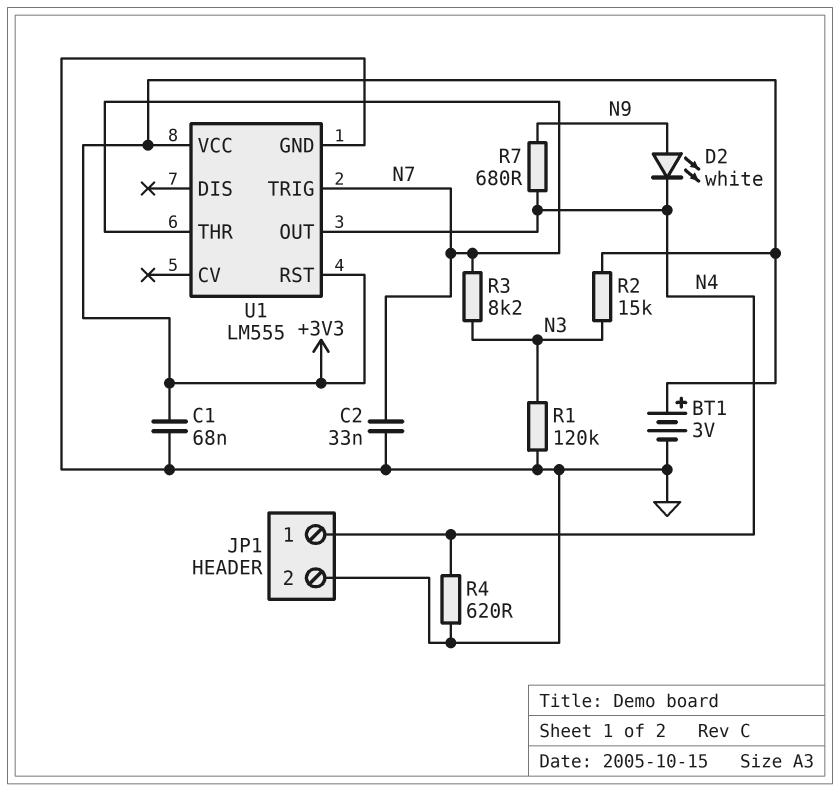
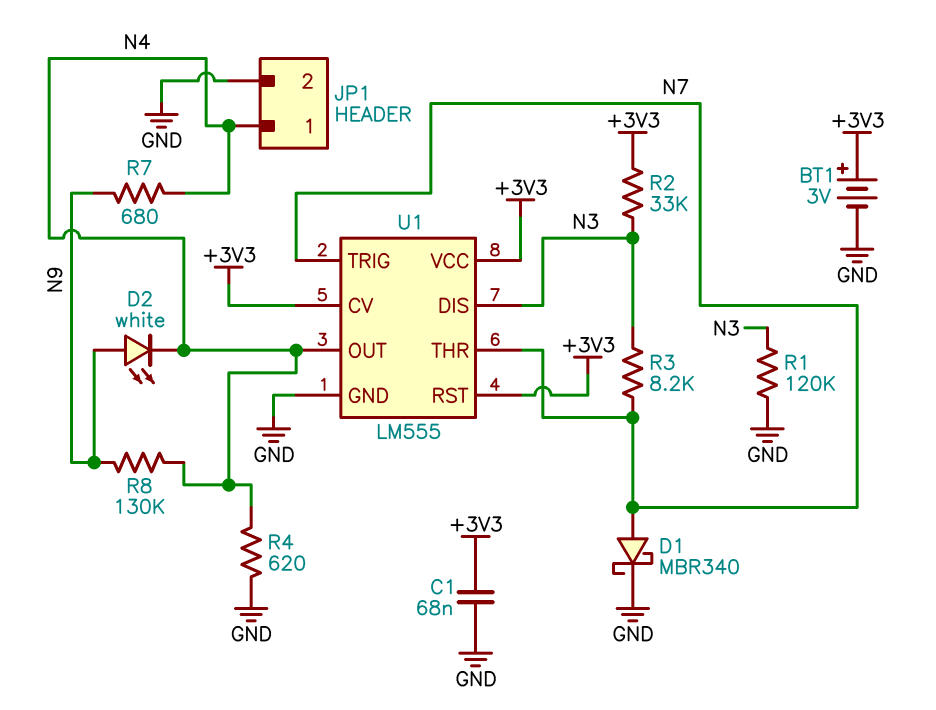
C2: 33nF (GND, N7) -> none
D1: none -> schottky MBR340 (A N7, K GND)
R2: 15k (+3V3, N3) -> 33k (+3V3, N3)
R8: none -> 130k (N4, N9)
U1 pin CV: none -> +3V3
U1 pin DIS: none -> N3

